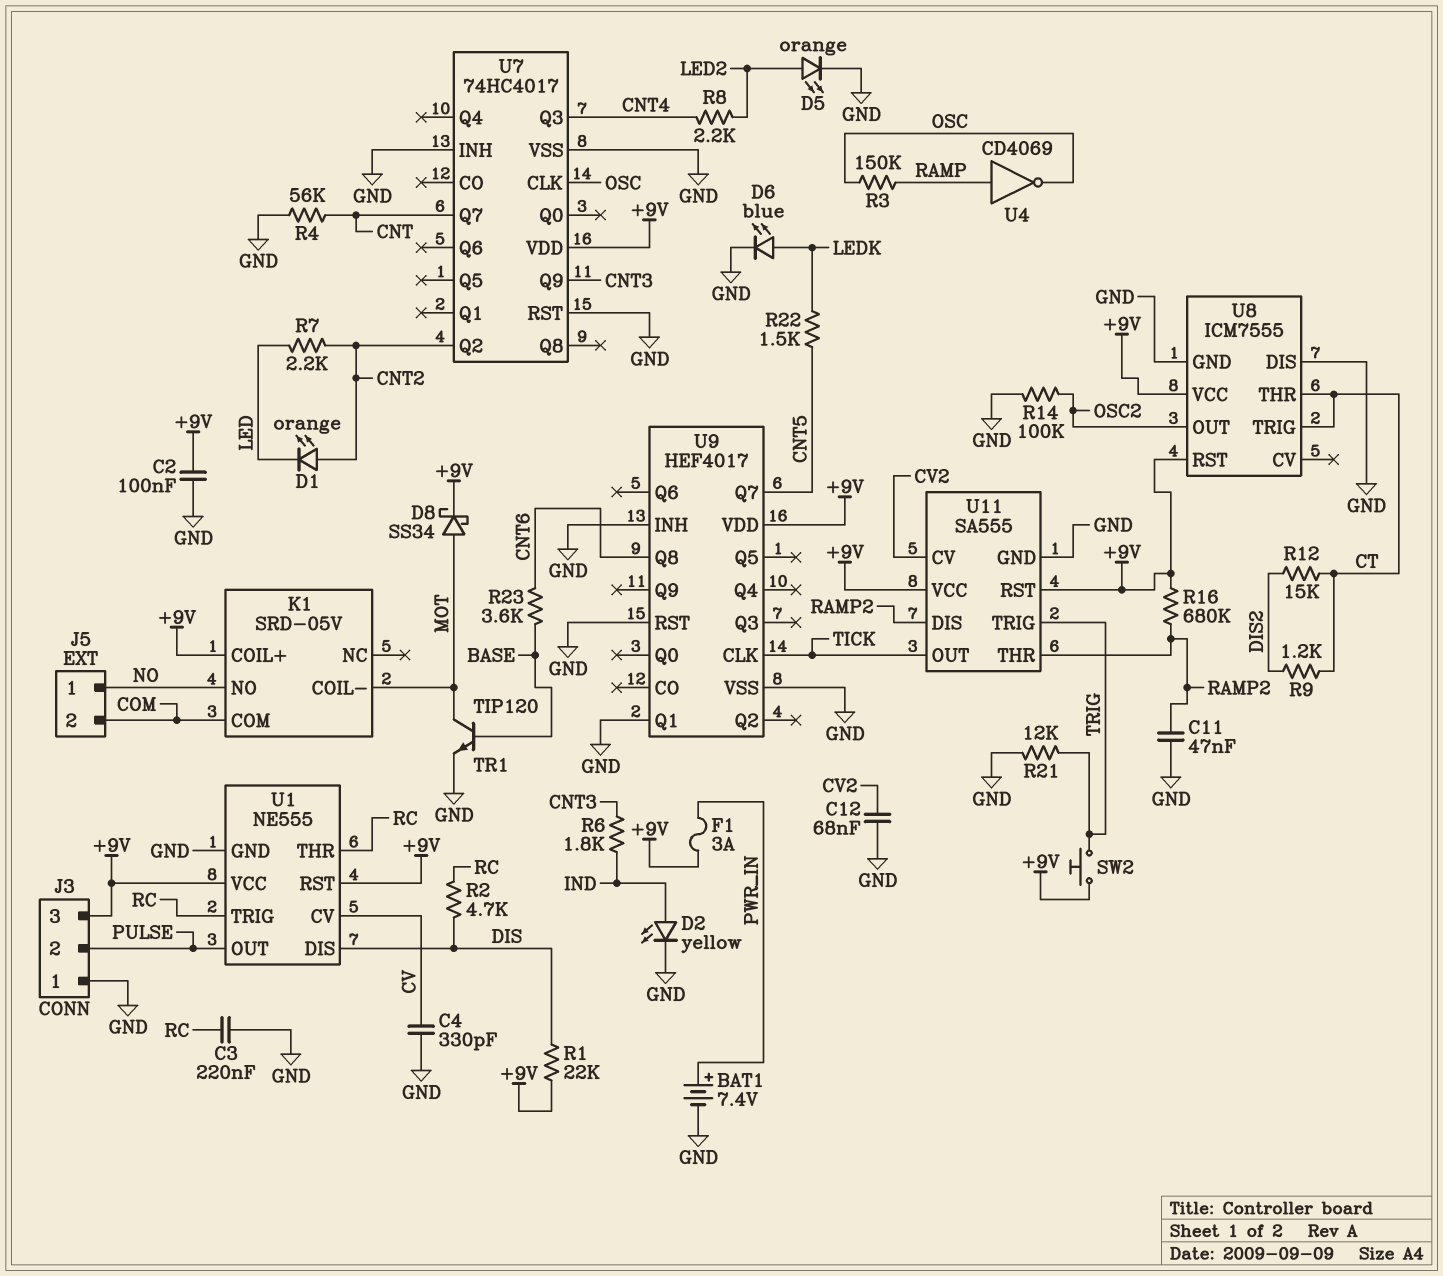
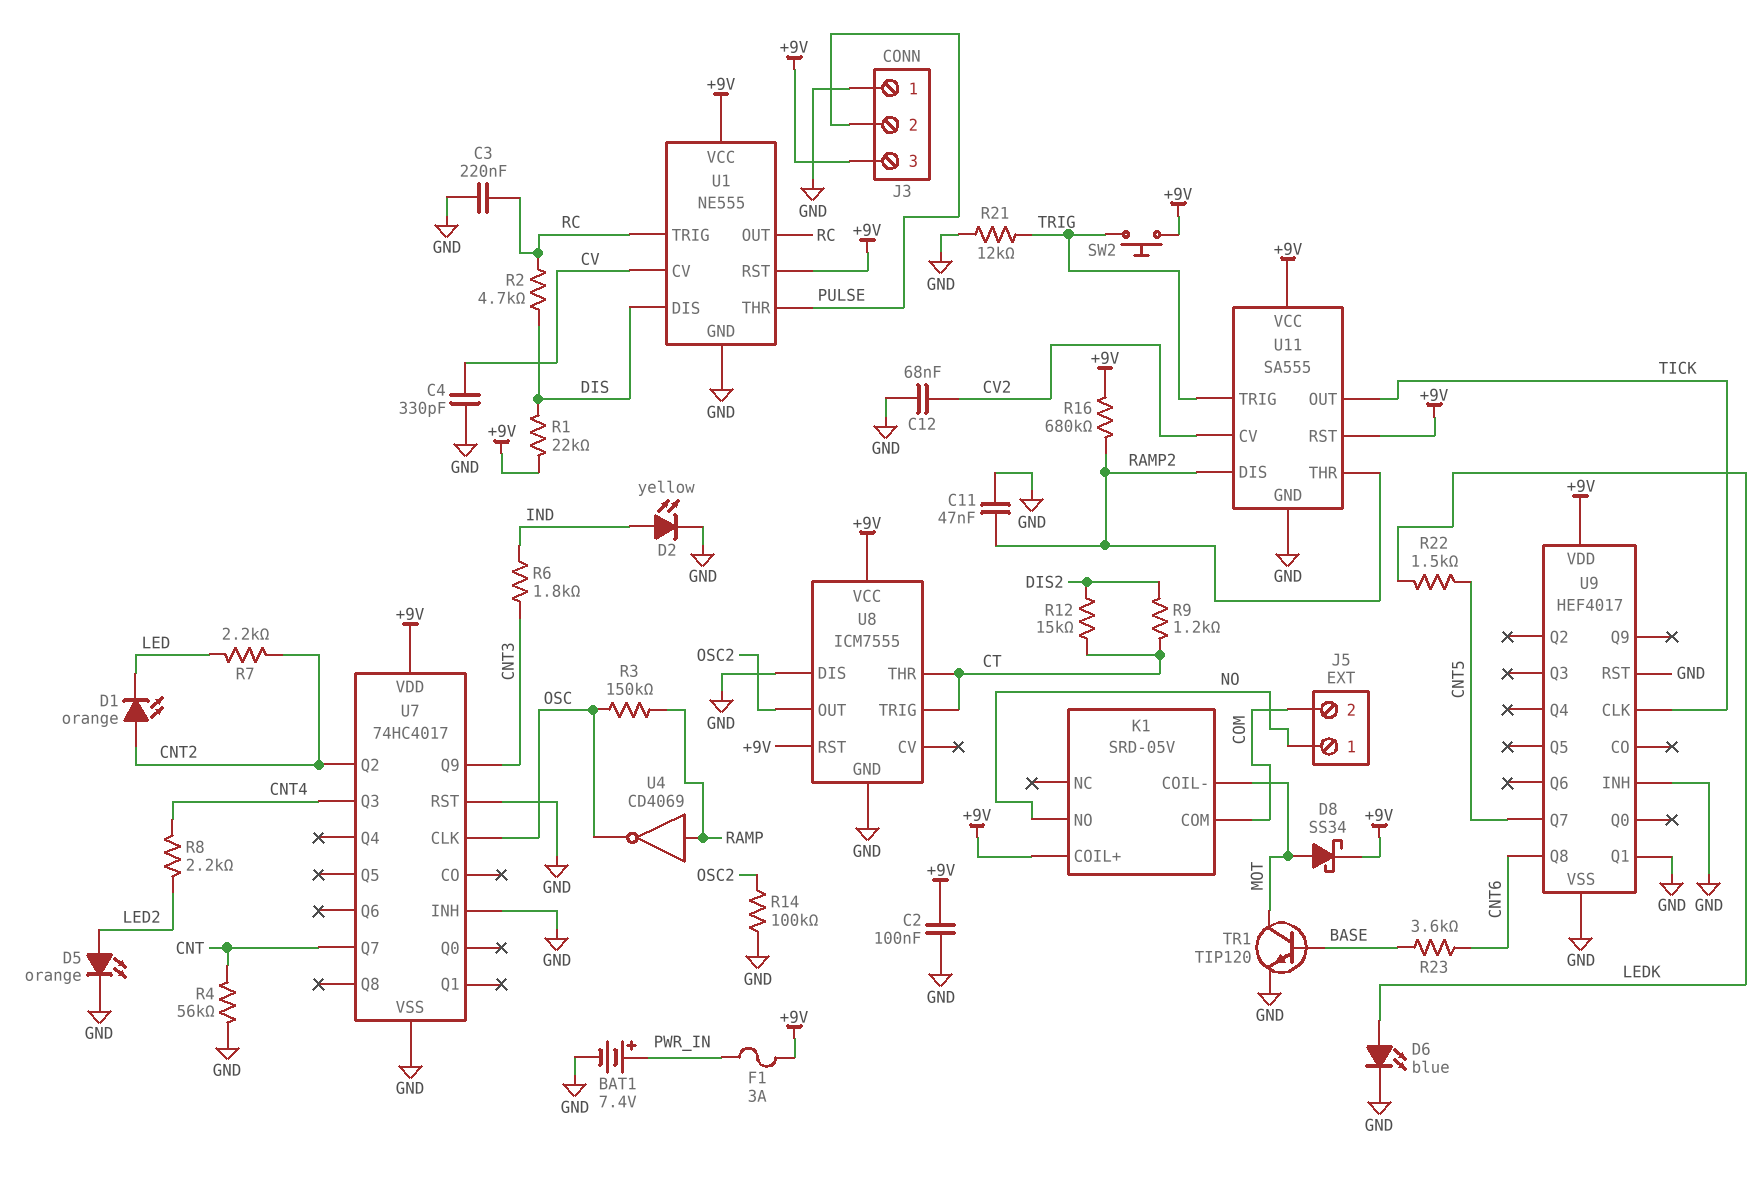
U1 pin OUT: PULSE -> RC
U1 pin THR: RC -> PULSE

